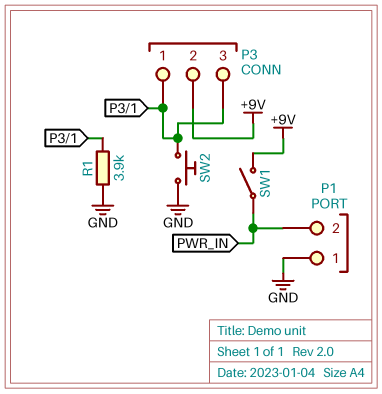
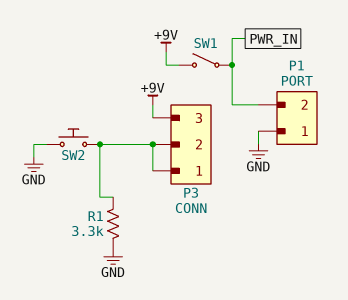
P3 pin 2: +9V -> P3/1
P3 pin 3: P3/1 -> +9V
R1: 3.9k (GND, P3/1) -> 3.3k (GND, P3/1)

